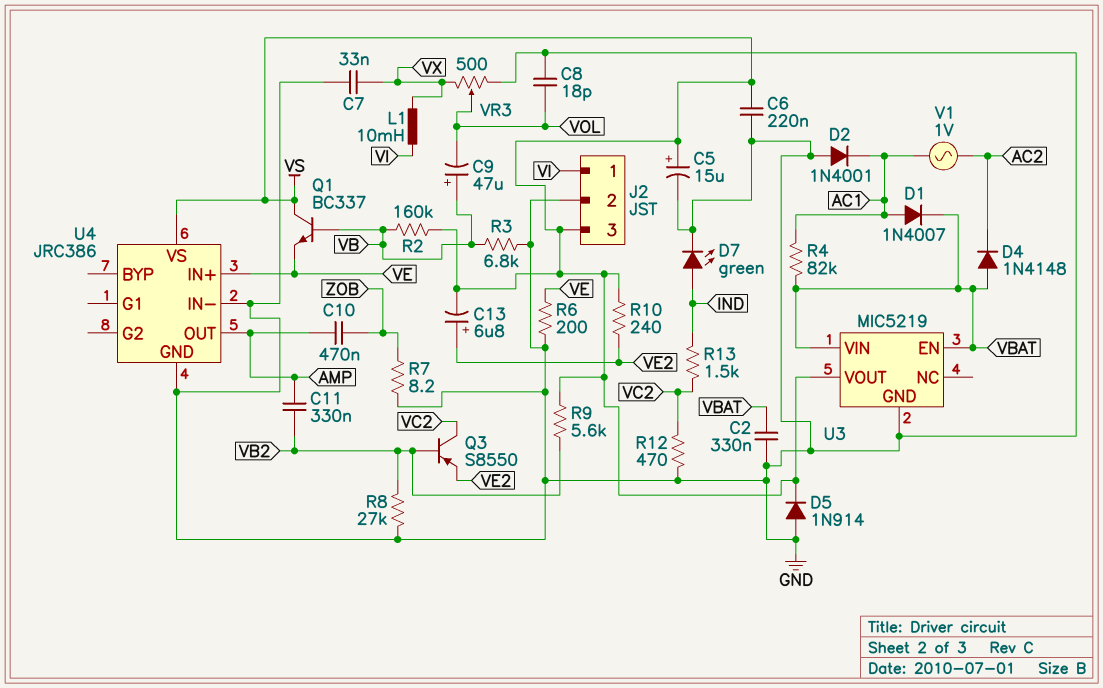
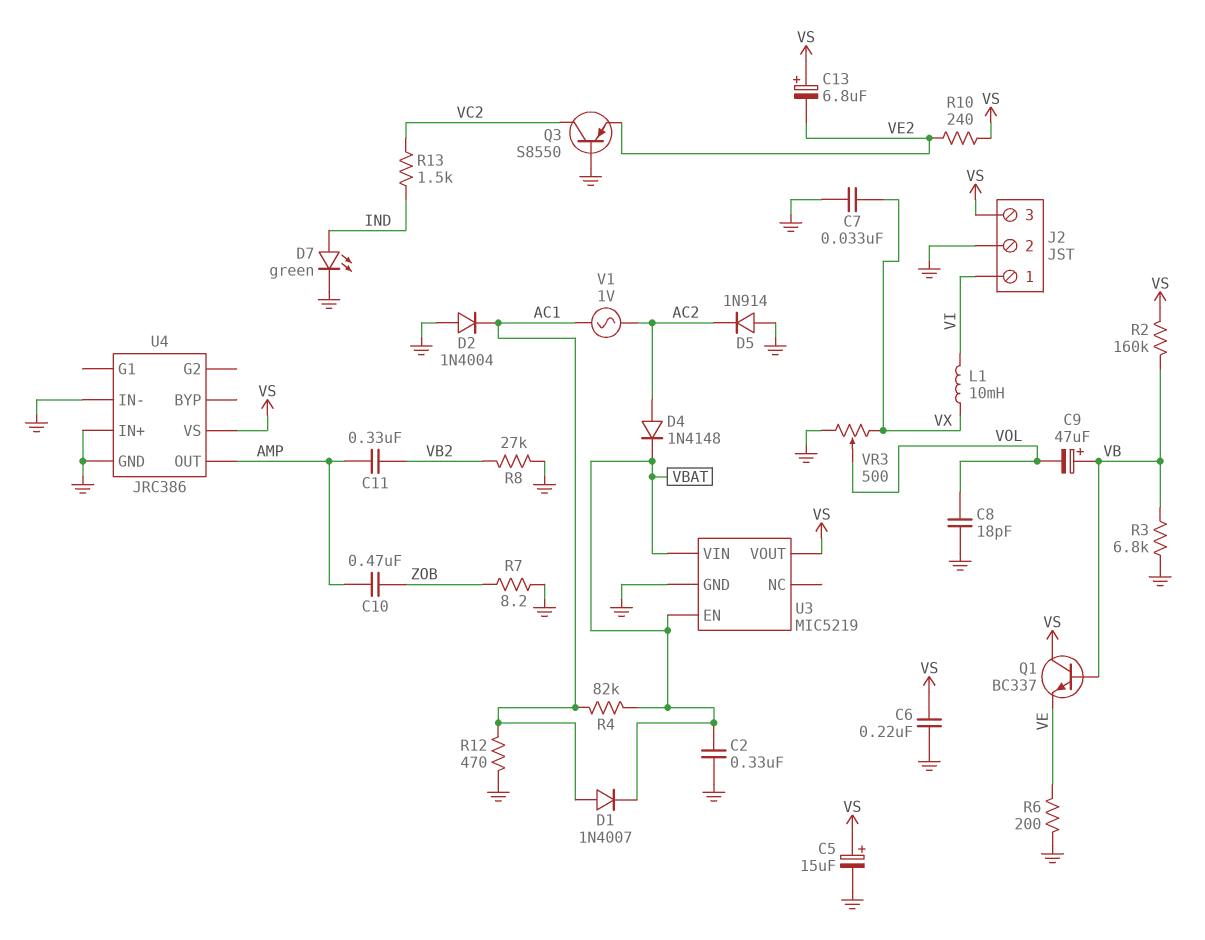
C13: 6.8uF (plus VE2, minus VS) -> 6.8uF (plus VS, minus VE2)
D2: diode 1N4001 (A GND, K AC1) -> diode 1N4004 (A GND, K AC1)
D4: diode 1N4148 (A VBAT, K AC2) -> diode 1N4148 (A AC2, K VBAT)
D5: diode 1N914 (A GND, K VS) -> diode 1N914 (A GND, K AC2)
Q3: PNP S8550 (B VB2, C VC2, E VE2) -> PNP S8550 (B GND, C VC2, E VE2)
R9: 5.6k (VB2, VS) -> none
R12: 470 (GND, VC2) -> 470 (AC1, GND)
U4 pin IN+: VE -> GND

